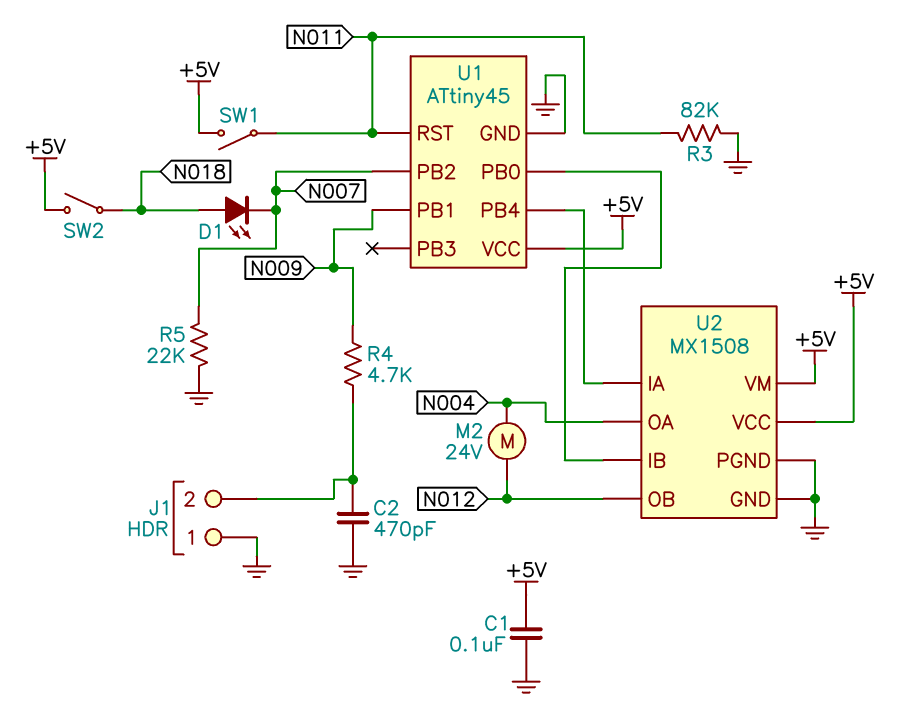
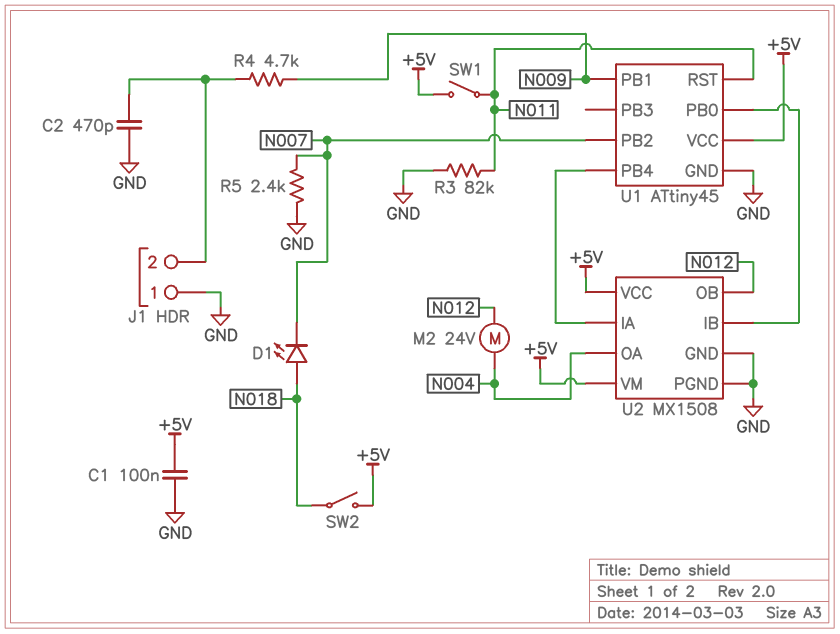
R5: 22k (GND, N007) -> 2.4k (GND, N007)

